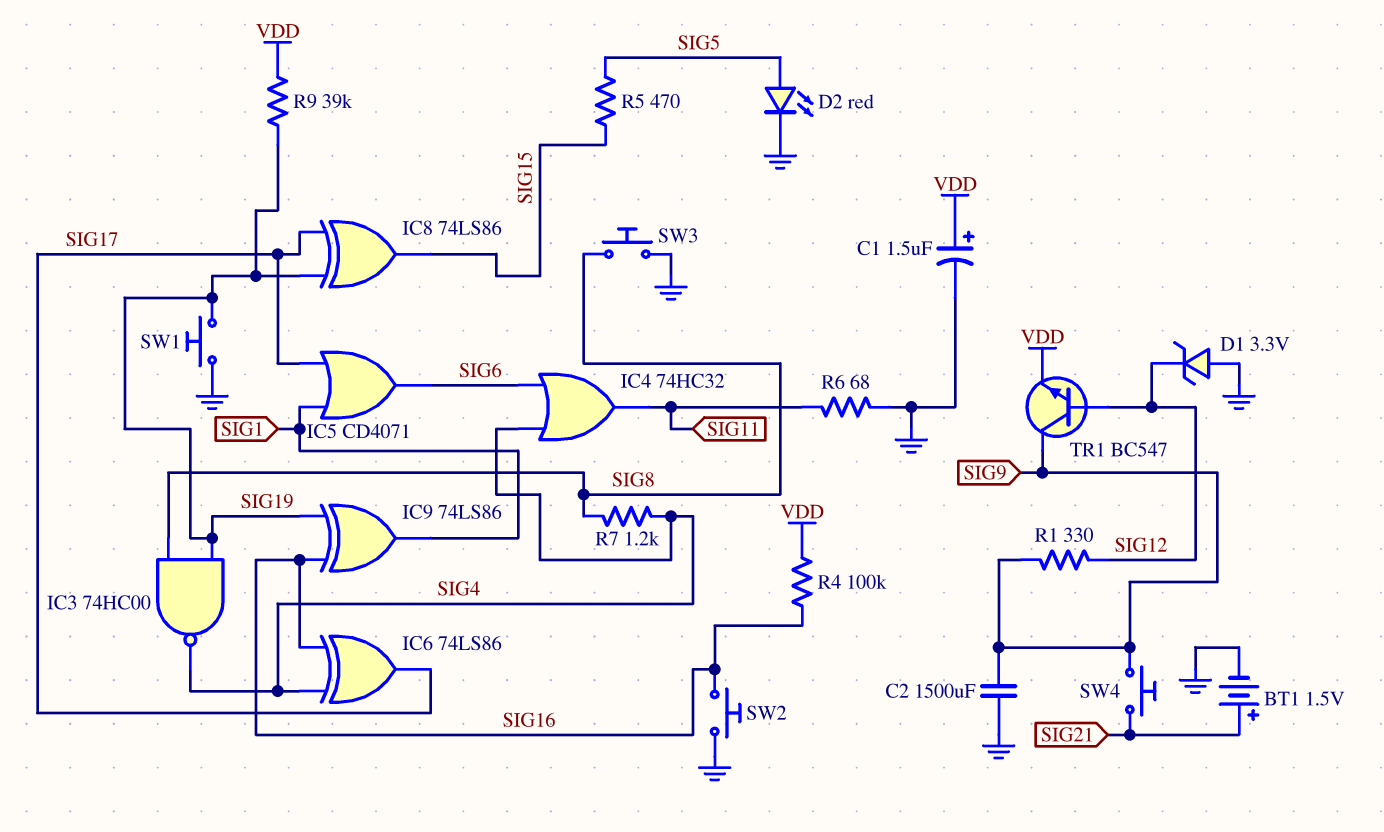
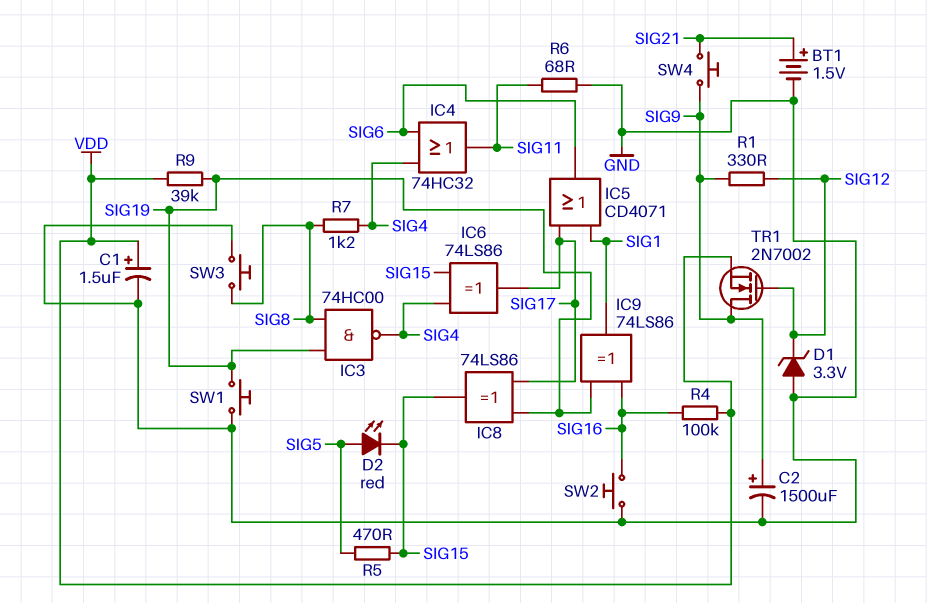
C2: 1500uF (GND, SIG9) -> 1500uF (plus SIG9, minus GND)
D2: LED red (A SIG5, K GND) -> LED red (A SIG5, K SIG15)
IC6: XOR 74LS86 (in SIG4, in SIG16, out SIG17) -> XOR 74LS86 (in SIG4, in SIG15, out SIG17)
TR1: NPN BC547 (B SIG12, C SIG9, E VDD) -> NMOS 2N7002 (G SIG12, D SIG9, S VDD)

